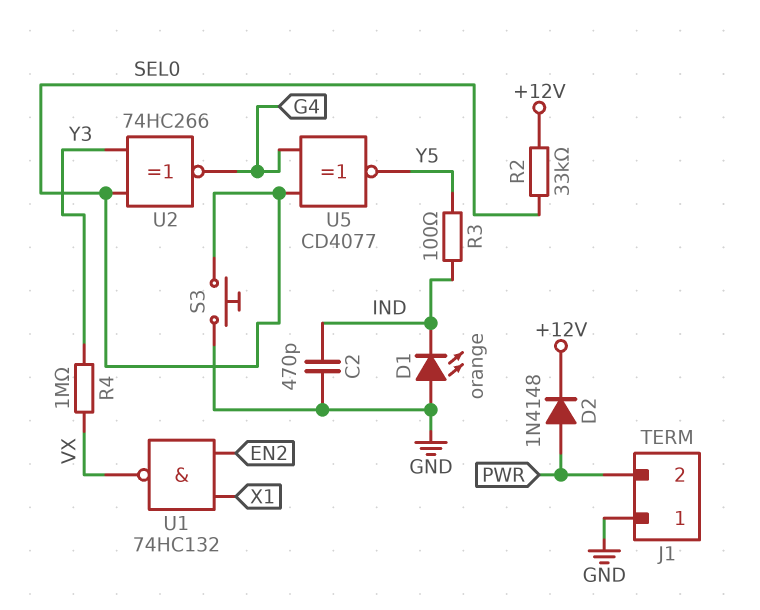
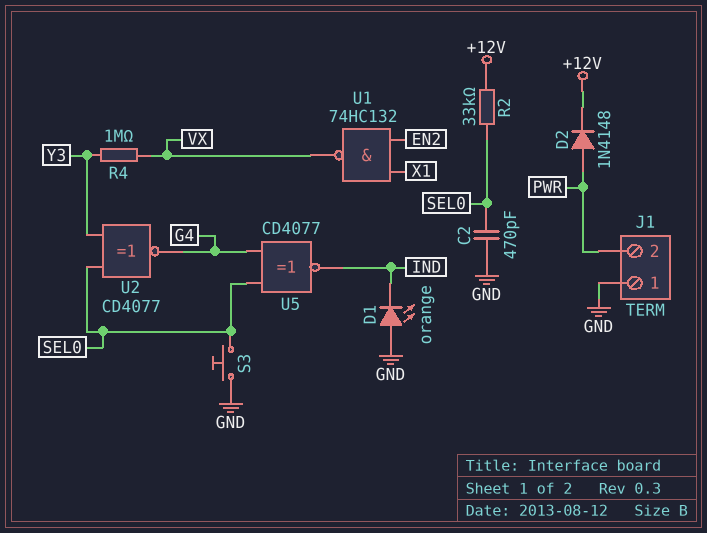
C2: 470pF (GND, IND) -> 470pF (GND, SEL0)
R3: 100 (IND, Y5) -> none
U2: XNOR 74HC266 (in SEL0, in Y3, out G4) -> XNOR CD4077 (in SEL0, in Y3, out G4)
U5: XNOR CD4077 (in G4, in SEL0, out Y5) -> XNOR CD4077 (in G4, in SEL0, out IND)

